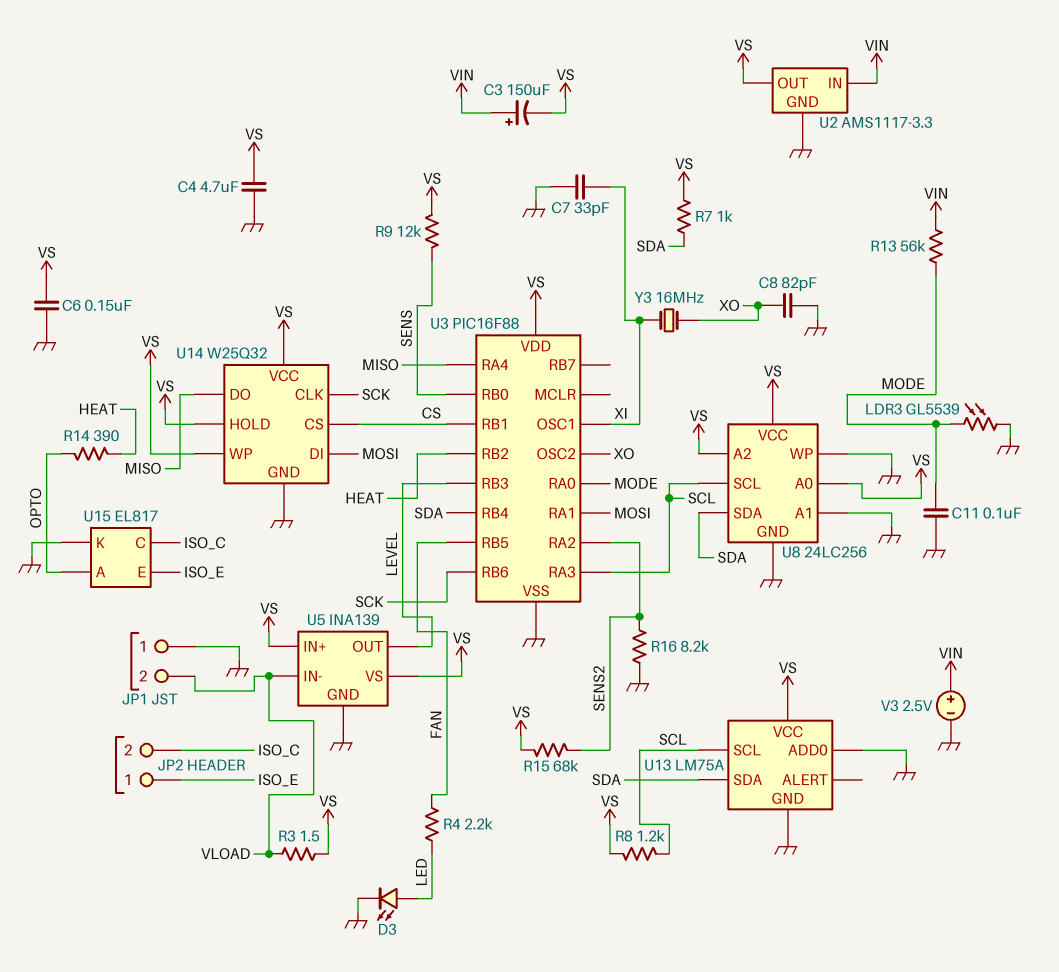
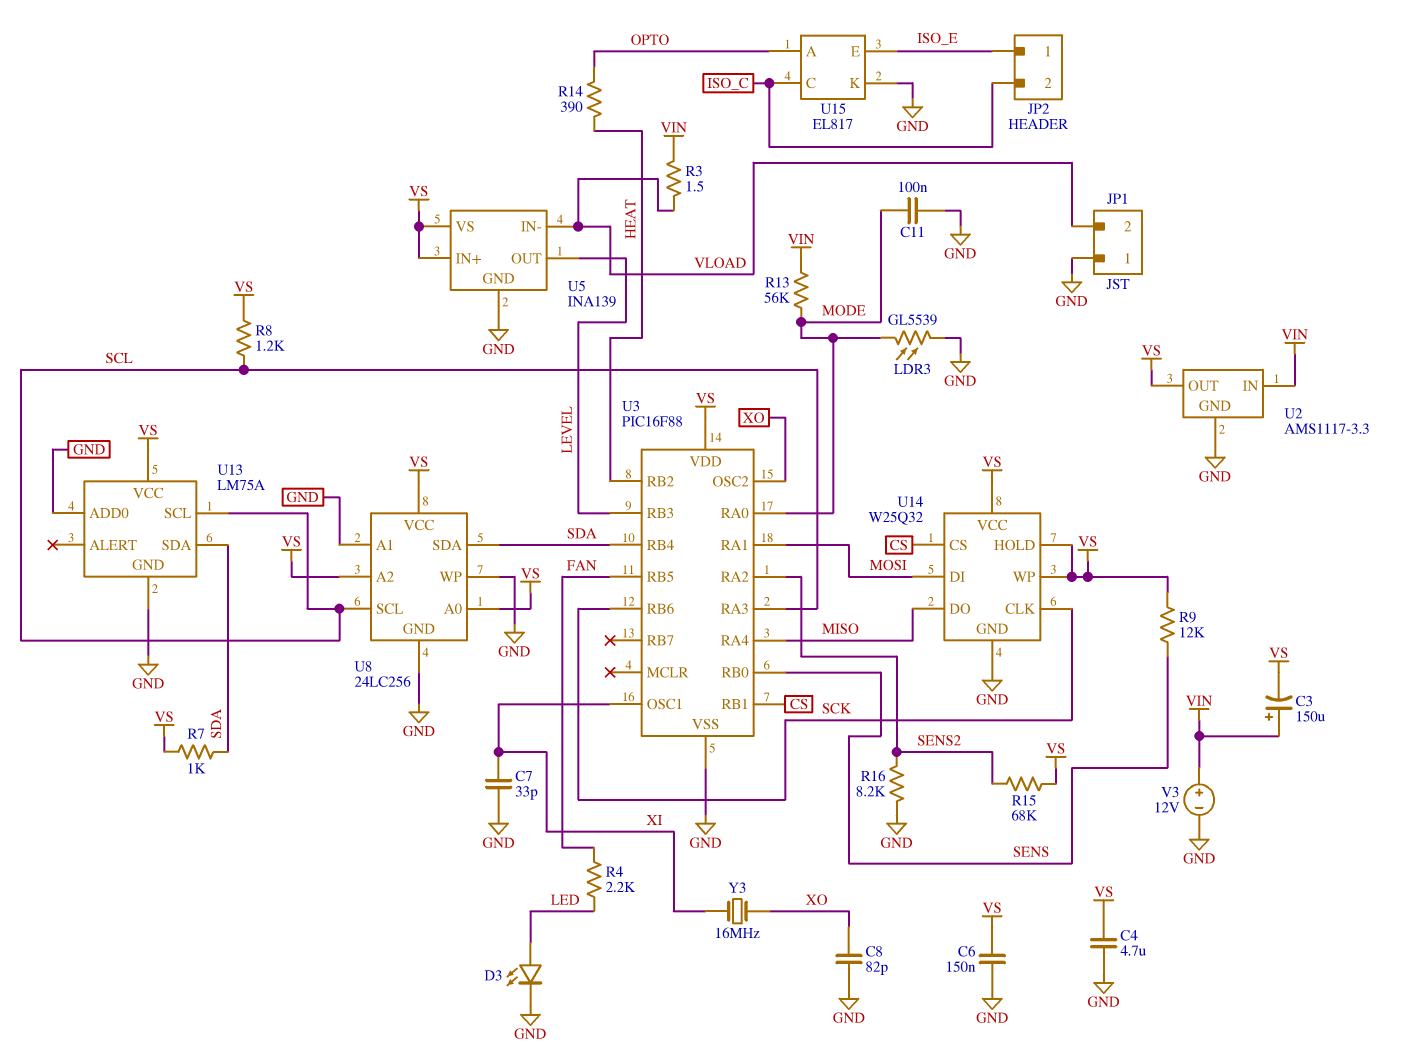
R3: 1.5 (VLOAD, VS) -> 1.5 (VIN, VLOAD)
V3: 2.5V (plus VIN, minus GND) -> 12V (plus VIN, minus GND)

